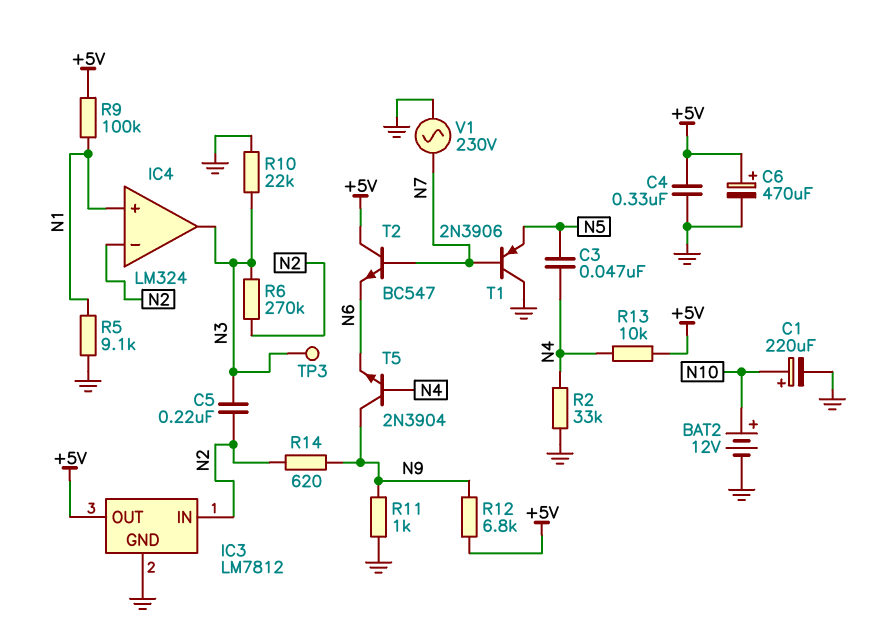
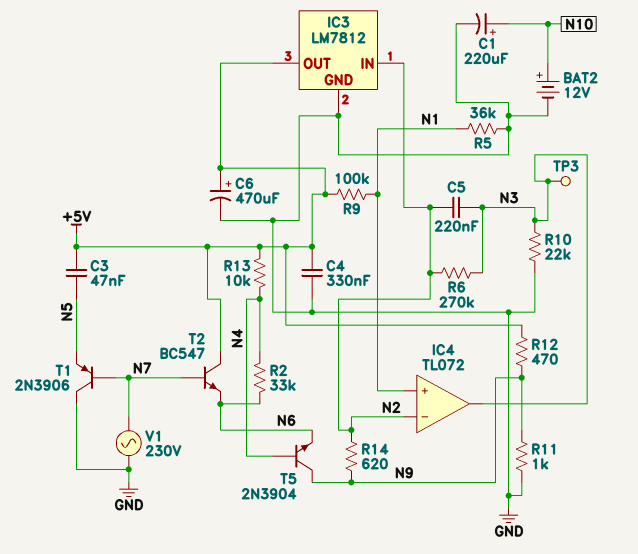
C3: 47nF (N4, N5) -> 47nF (+5V, N5)
IC4: LM324 -> TL072
R2: 33k (GND, N4) -> 33k (N4, N6)
R5: 9.1k (GND, N1) -> 36k (GND, N1)
R12: 6.8k (+5V, N9) -> 470 (+5V, N9)

